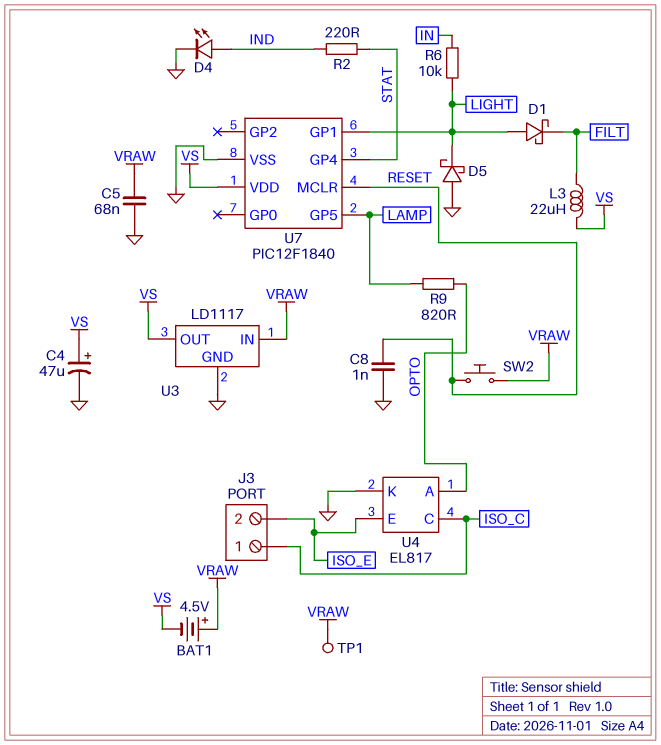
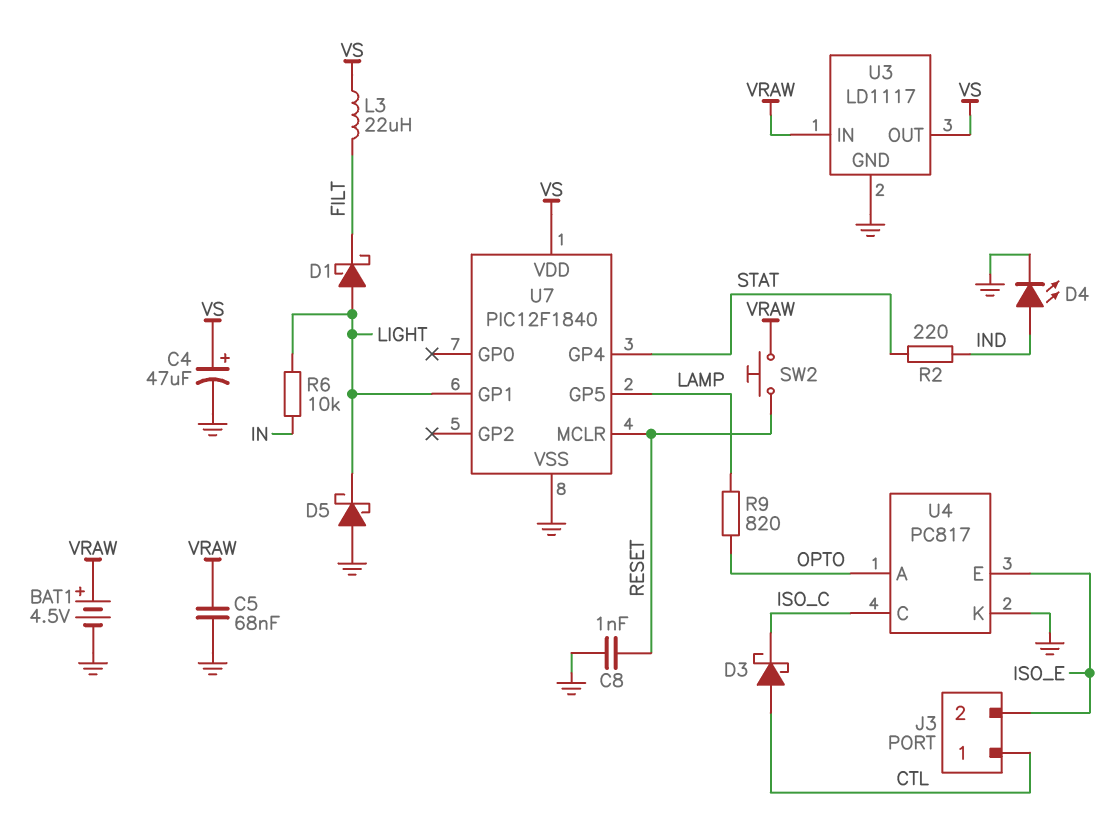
BAT1: 4.5V (plus VRAW, minus VS) -> 4.5V (plus VRAW, minus GND)
D3: none -> schottky (A CTL, K ISO_C)
J3 pin 1: ISO_C -> CTL
TP1: test point (VRAW) -> none
U4: EL817 -> PC817

